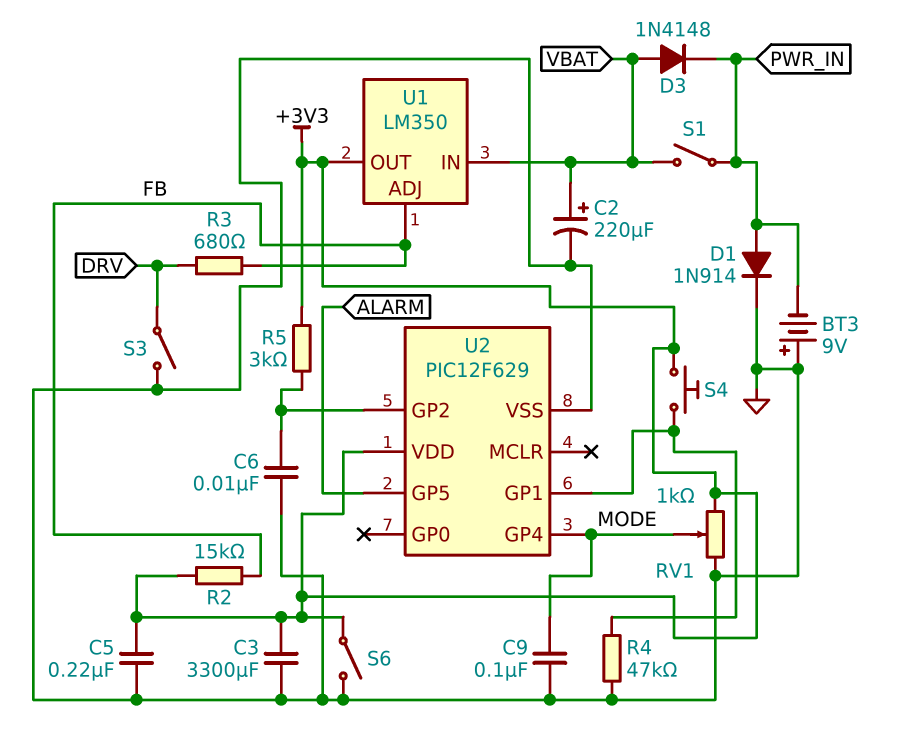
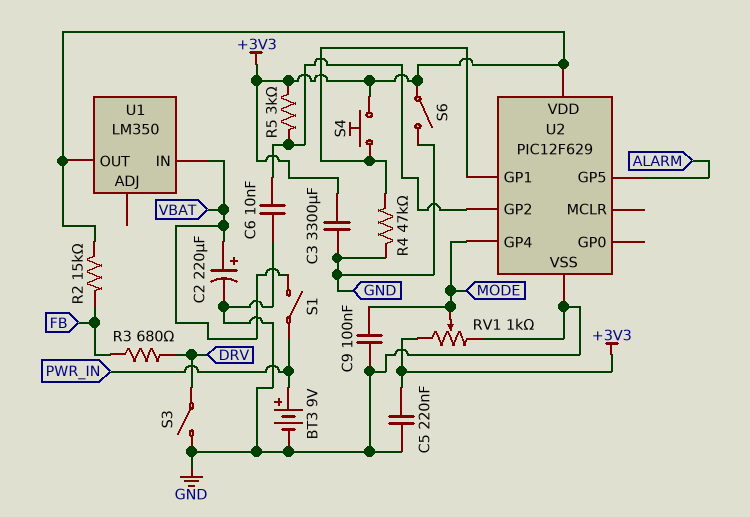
BT3: 9V (plus GND, minus PWR_IN) -> 9V (plus PWR_IN, minus GND)
D1: diode 1N914 (A PWR_IN, K GND) -> none
D3: diode 1N4148 (A VBAT, K PWR_IN) -> none
U1 pin ADJ: FB -> none

